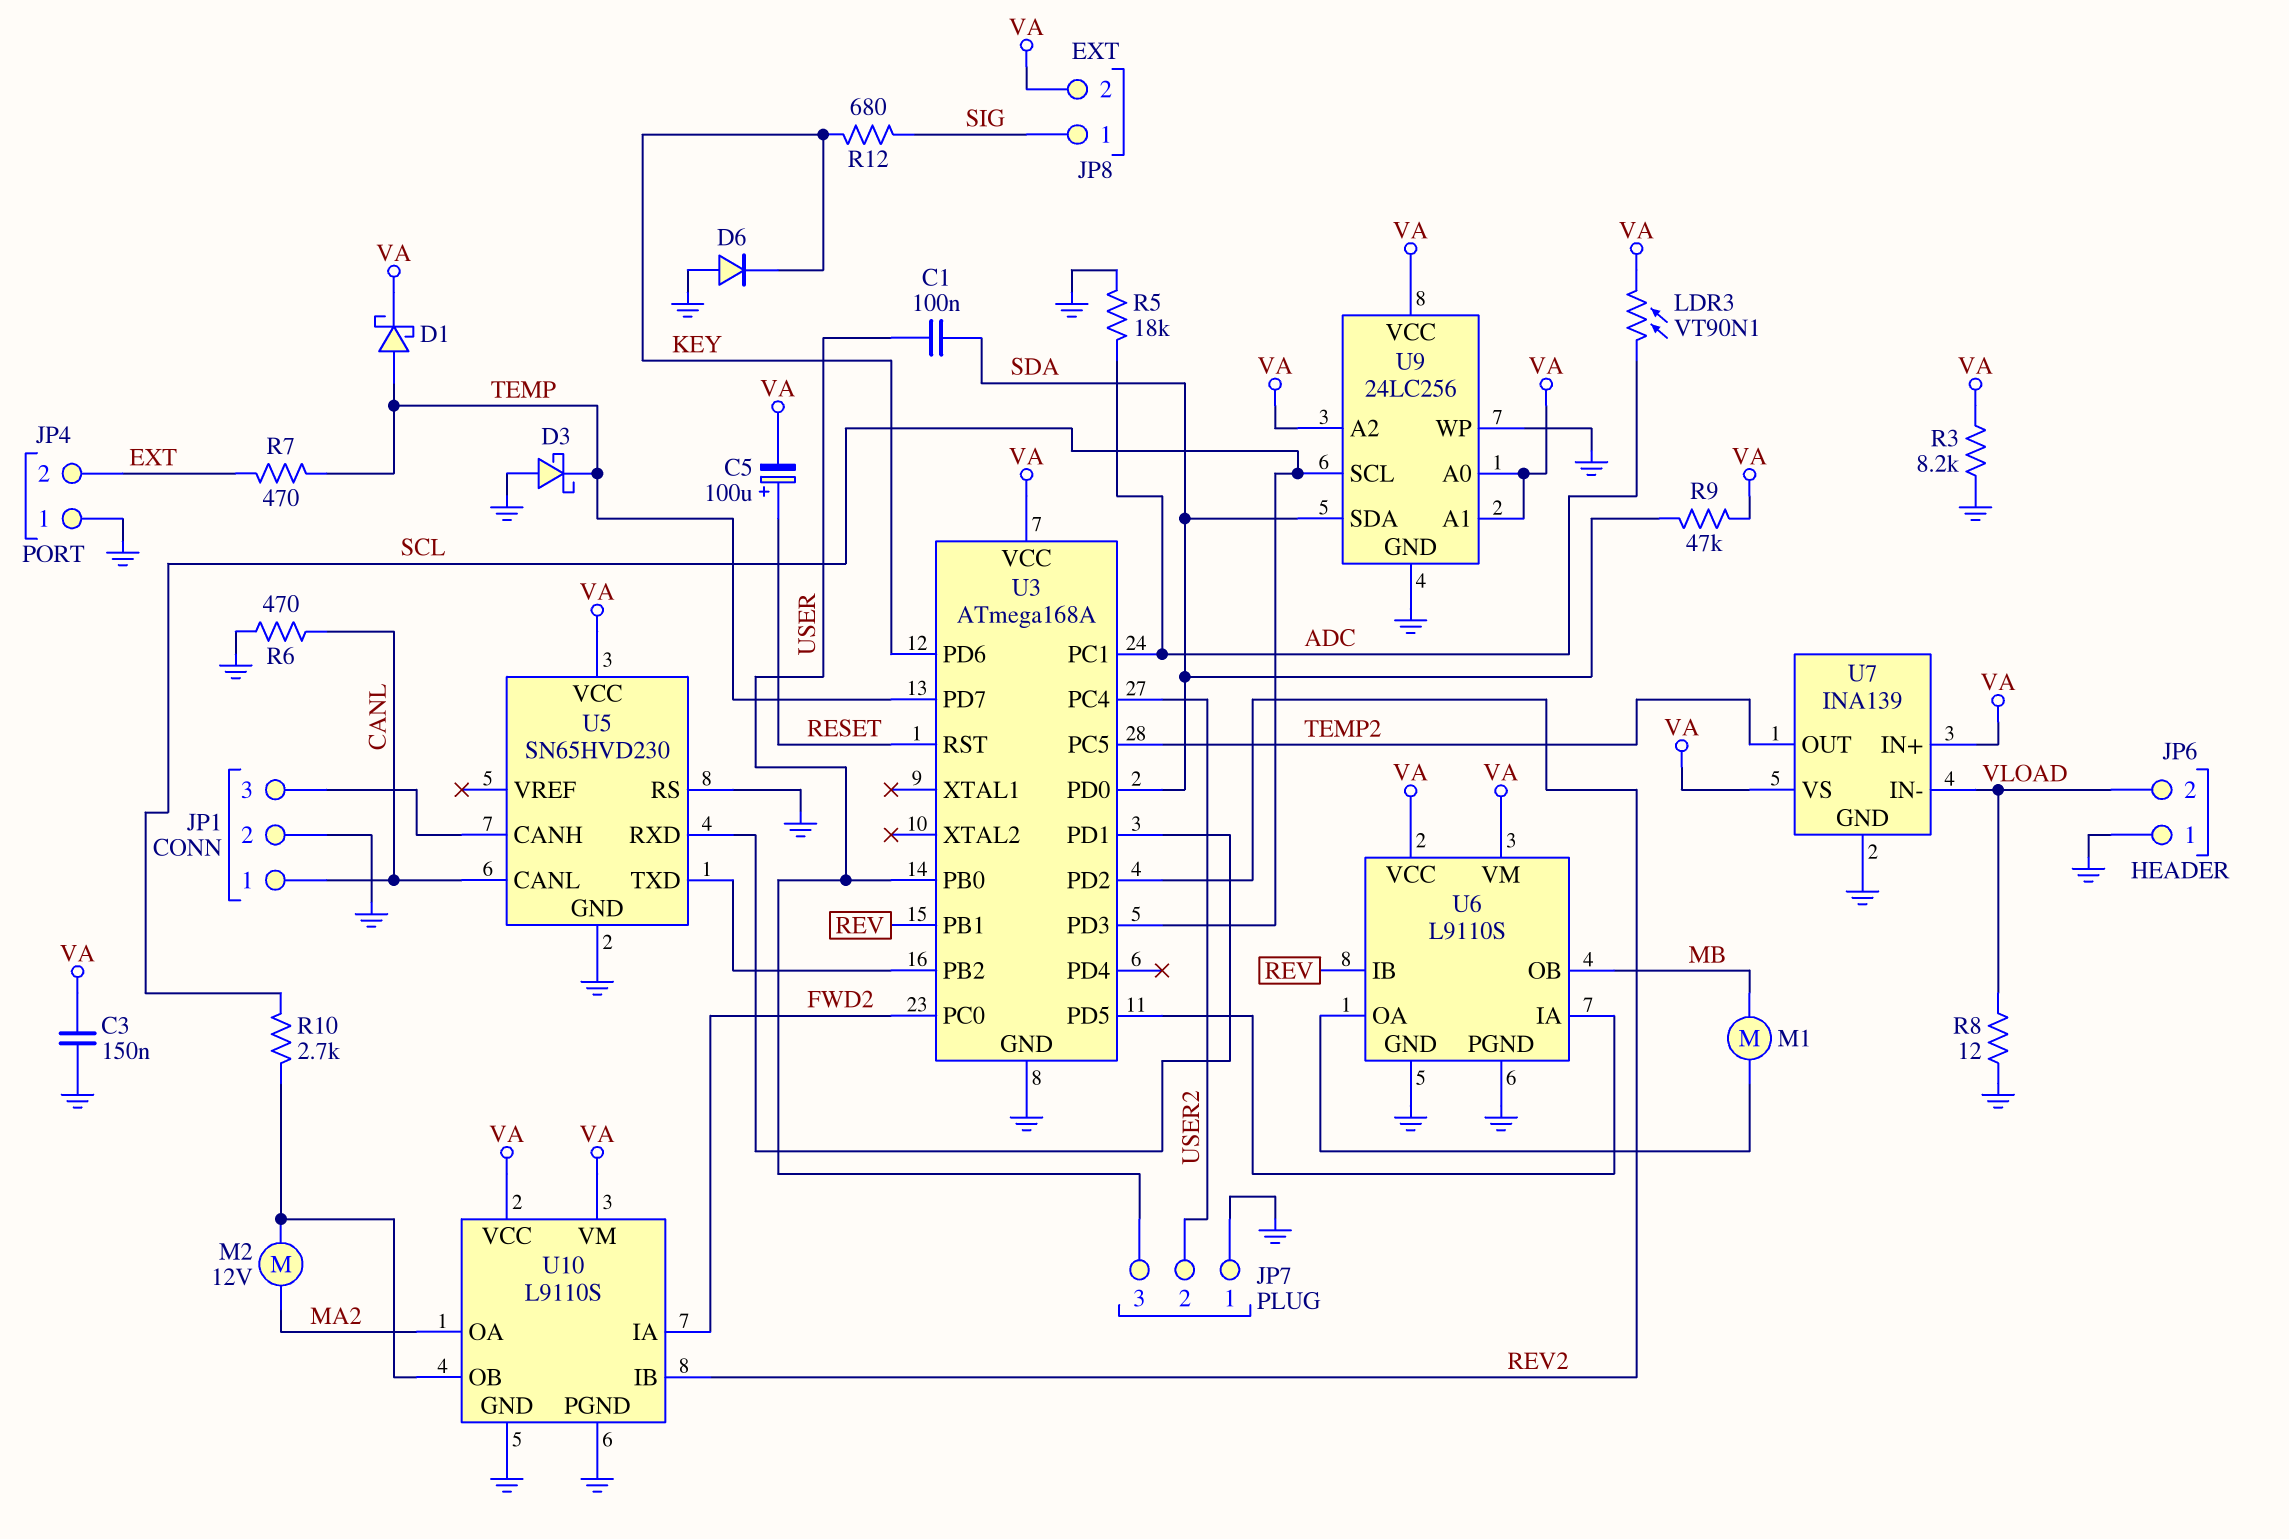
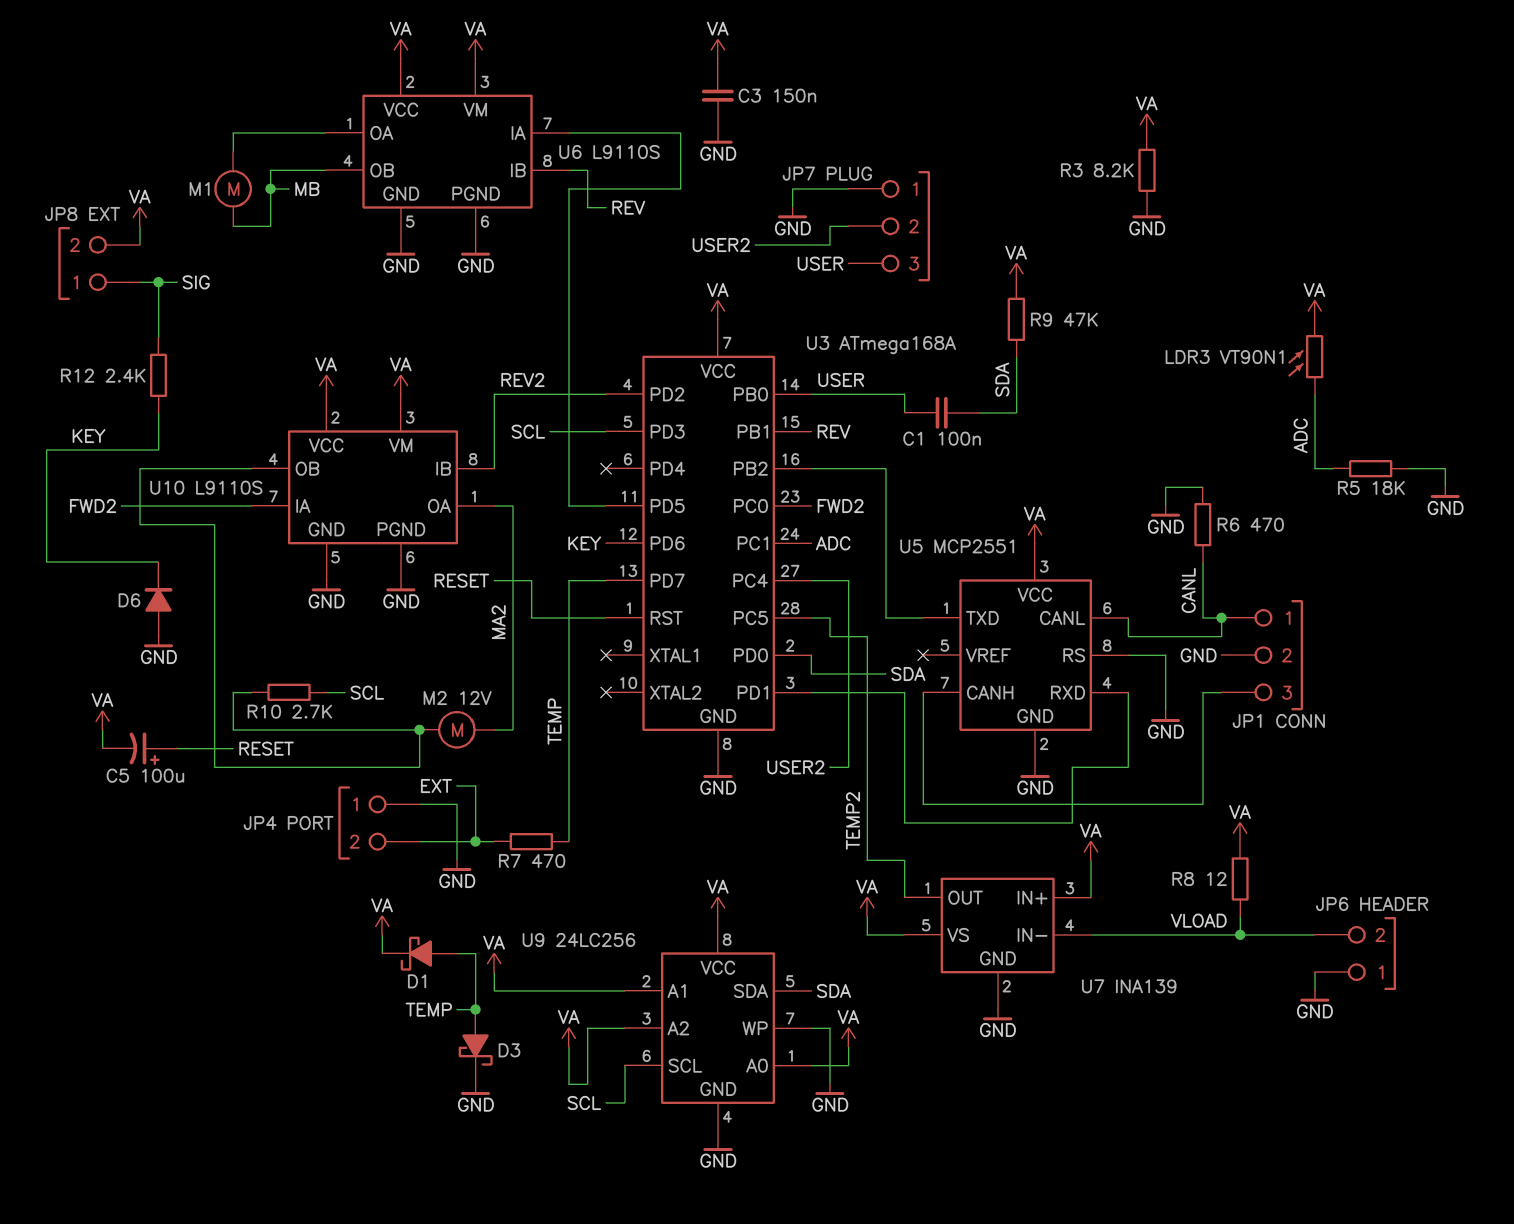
D3: schottky (A GND, K TEMP) -> schottky (A TEMP, K GND)
R8: 12 (GND, VLOAD) -> 12 (VA, VLOAD)
R12: 680 (KEY, SIG) -> 2.4k (KEY, SIG)
U5: SN65HVD230 -> MCP2551

